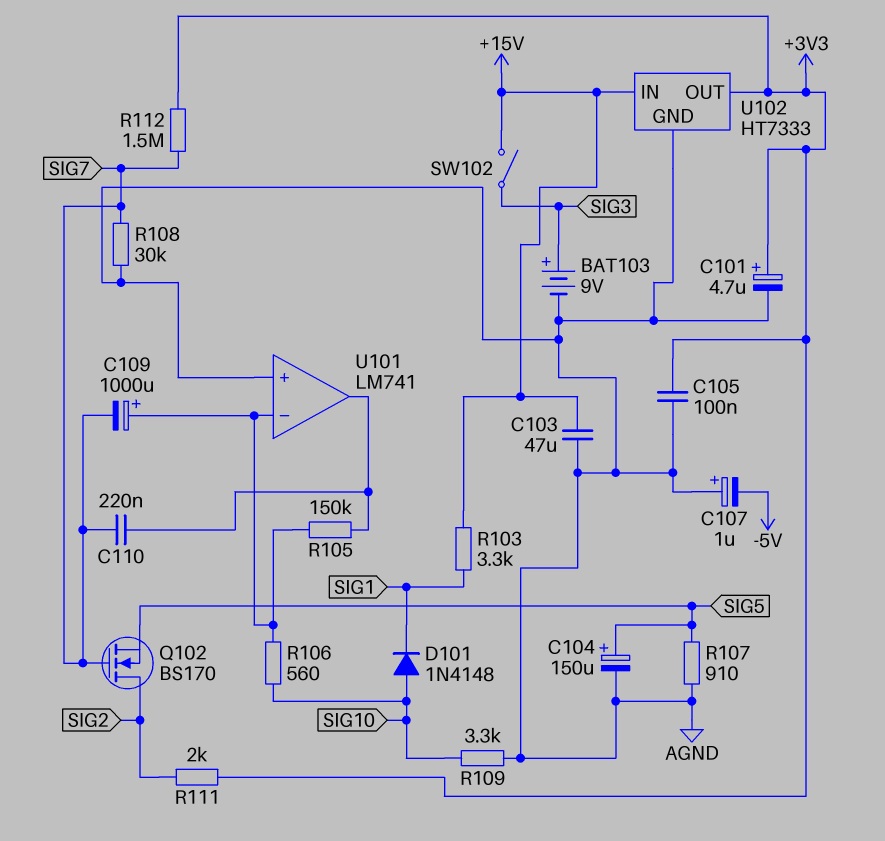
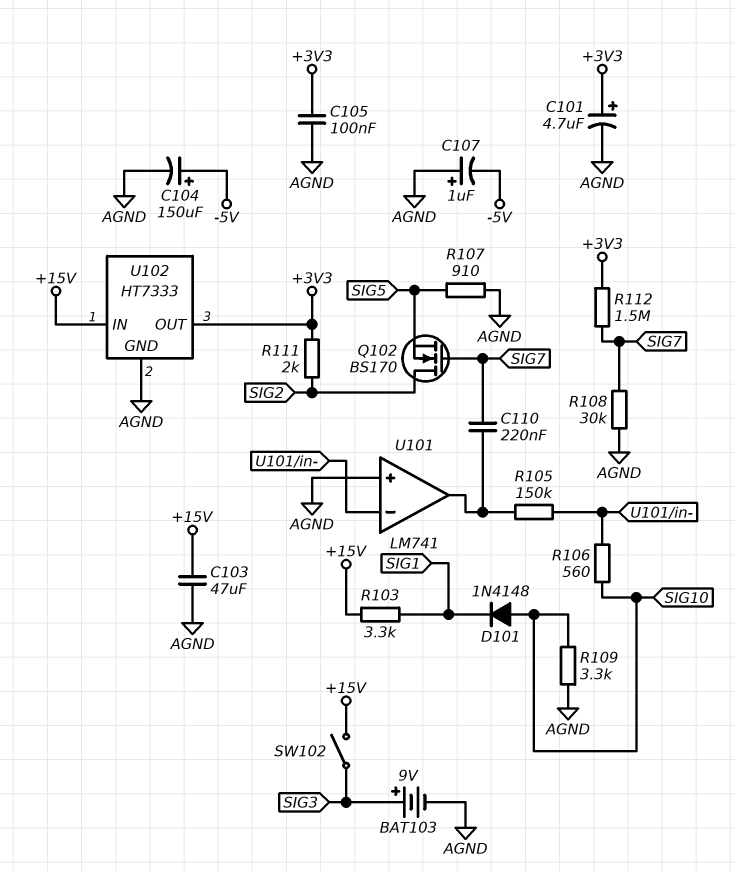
C104: 150uF (plus SIG5, minus AGND) -> 150uF (plus -5V, minus AGND)
C109: 1000uF (plus U101/in-, minus SIG7) -> none

